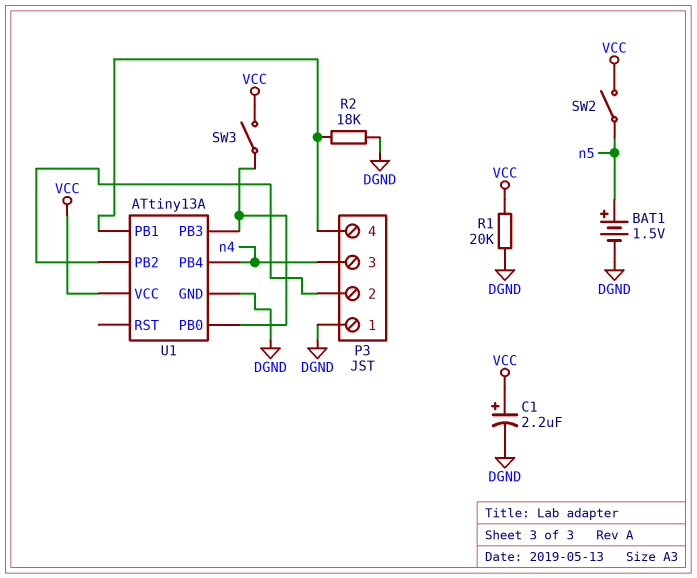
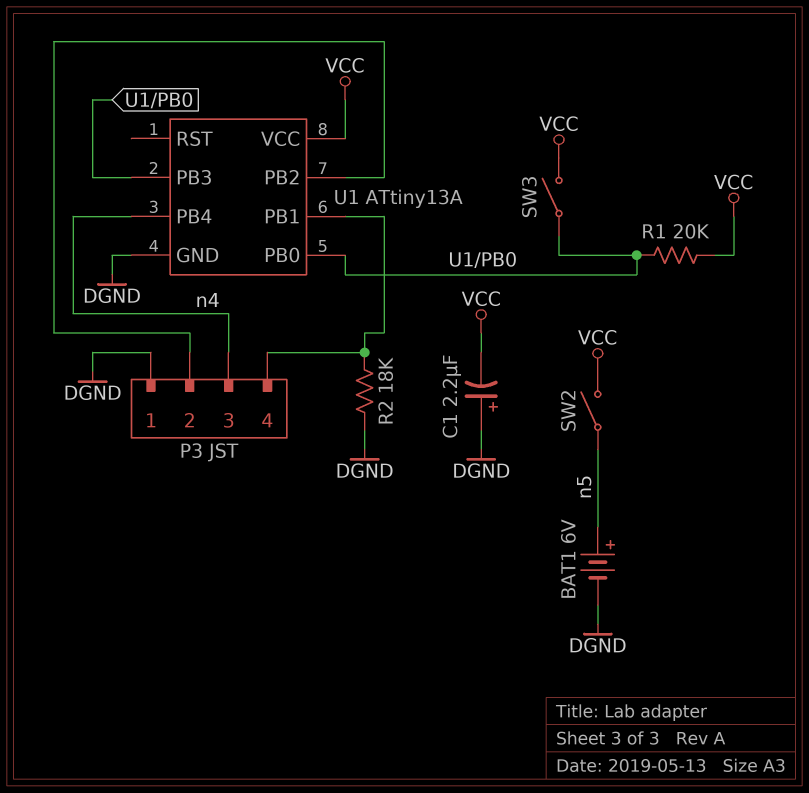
BAT1: 1.5V (plus n5, minus DGND) -> 6V (plus n5, minus DGND)
C1: 2.2uF (plus VCC, minus DGND) -> 2.2uF (plus DGND, minus VCC)
R1: 20k (DGND, VCC) -> 20k (U1/PB0, VCC)

